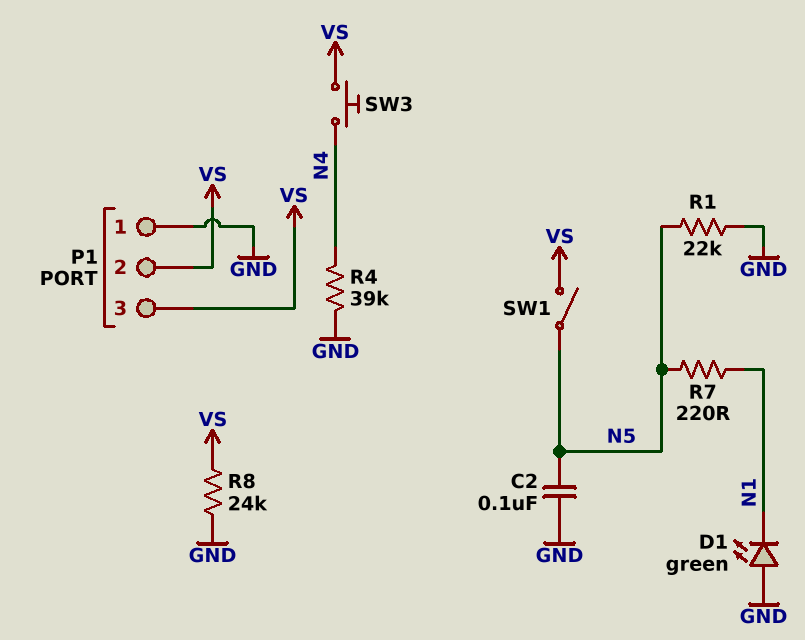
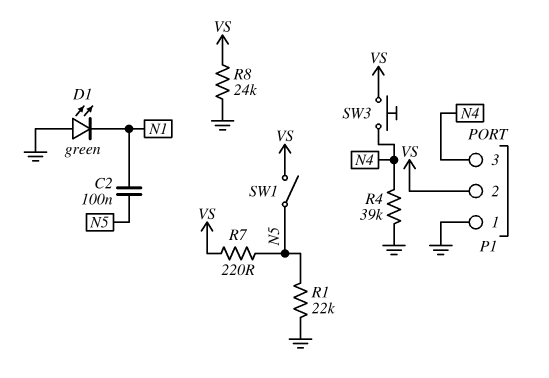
C2: 100nF (GND, N5) -> 100nF (N1, N5)
P1 pin 3: VS -> N4
R7: 220 (N1, N5) -> 220 (N5, VS)

